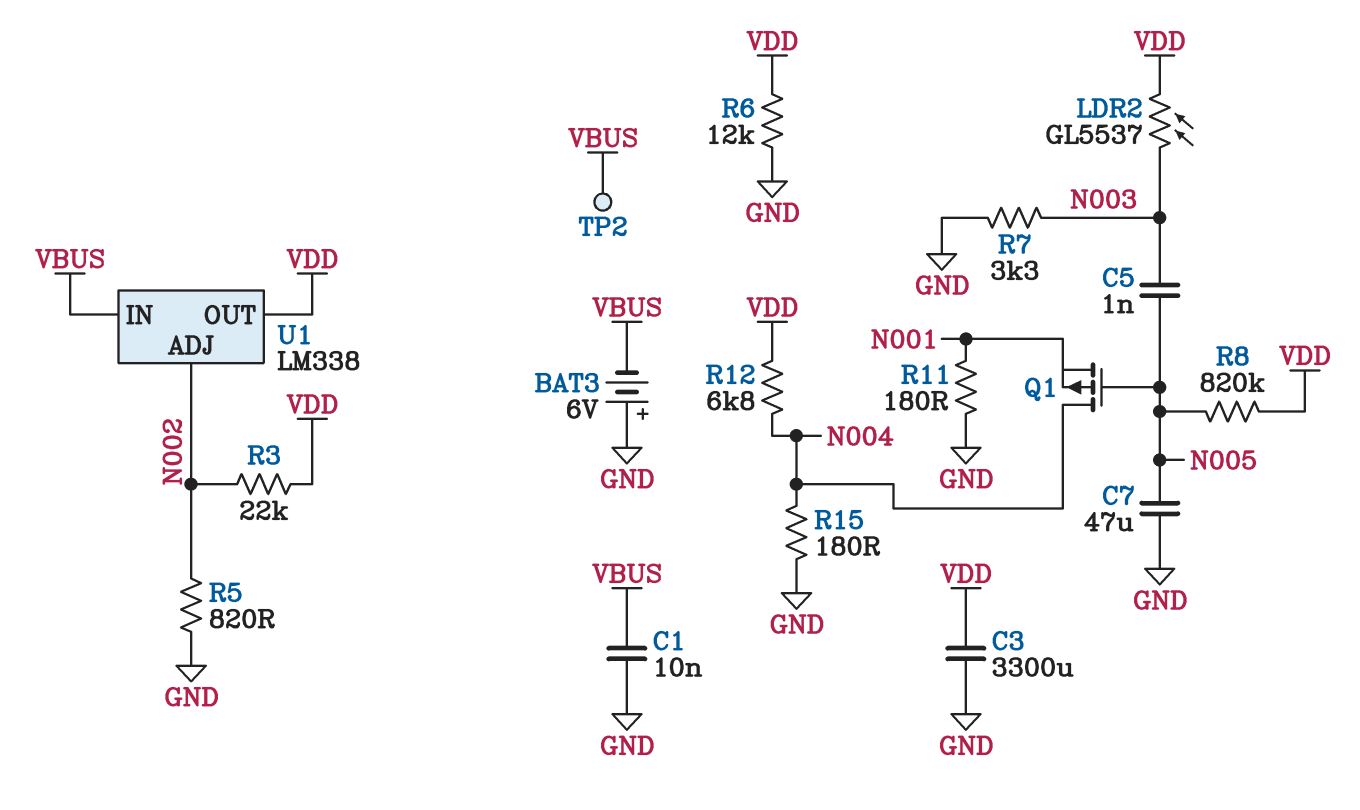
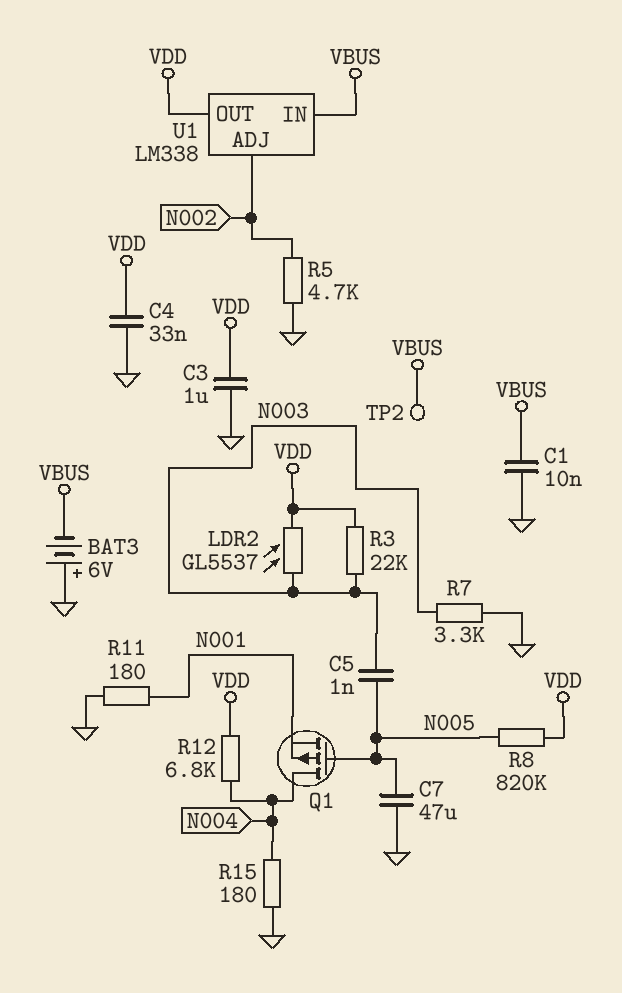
C3: 3300uF (GND, VDD) -> 1uF (GND, VDD)
C4: none -> 33nF (GND, VDD)
R3: 22k (N002, VDD) -> 22k (N003, VDD)
R5: 820 (GND, N002) -> 4.7k (GND, N002)
R6: 12k (GND, VDD) -> none

